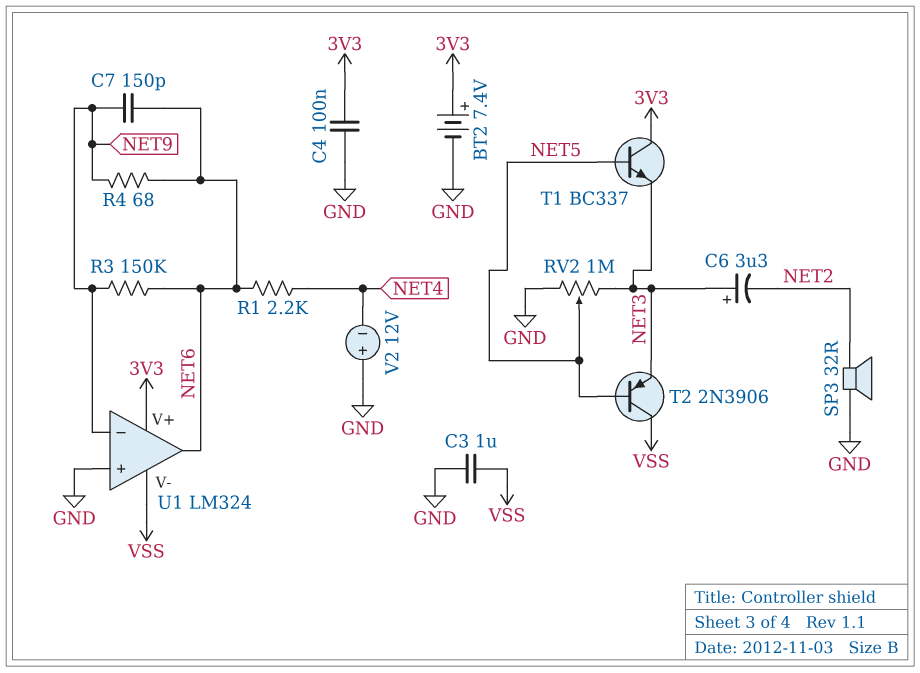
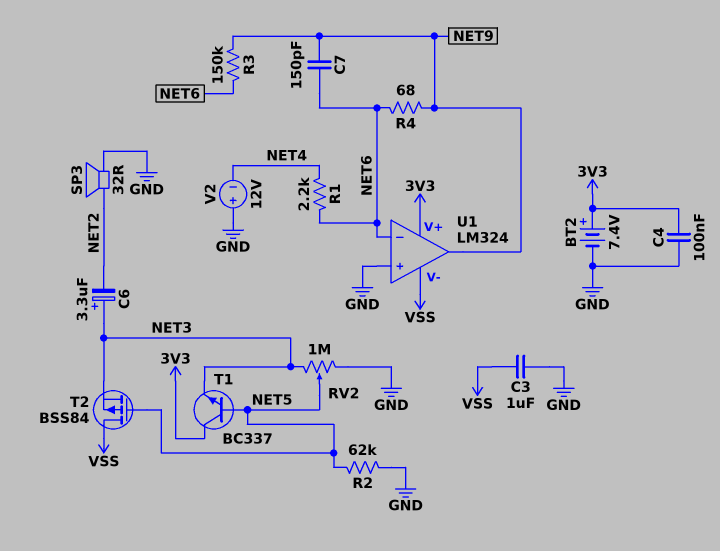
R2: none -> 62k (GND, NET5)
T2: PNP 2N3906 (B NET5, C VSS, E NET3) -> PMOS BSS84 (G NET5, D VSS, S NET3)
U1 pin in-: NET9 -> NET6
U1 pin out: NET6 -> NET9

